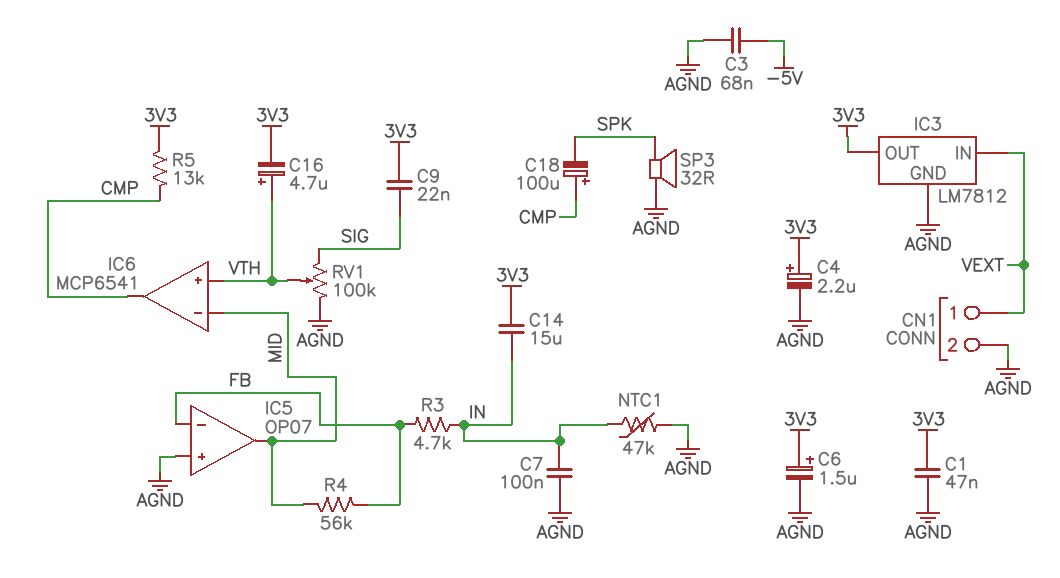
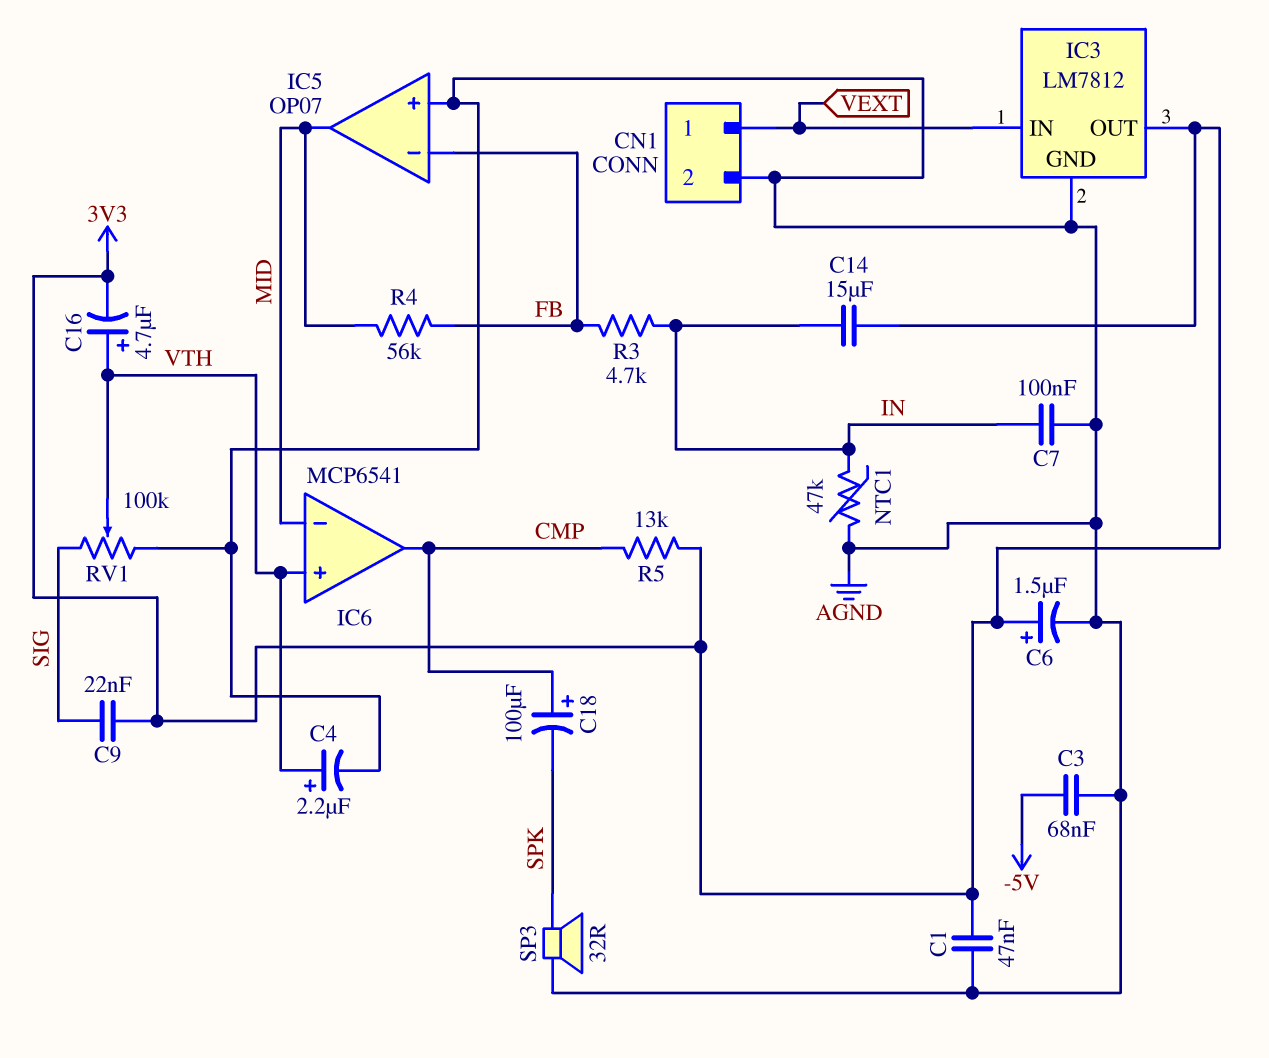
C4: 2.2uF (plus 3V3, minus AGND) -> 2.2uF (plus VTH, minus AGND)

